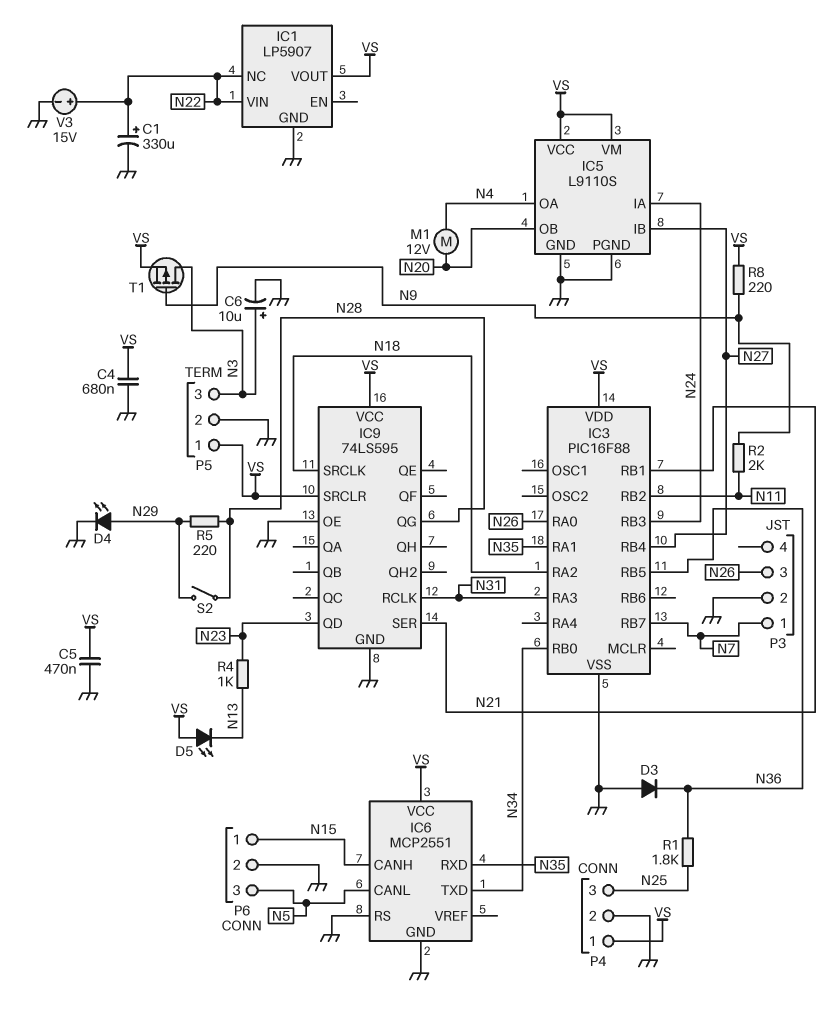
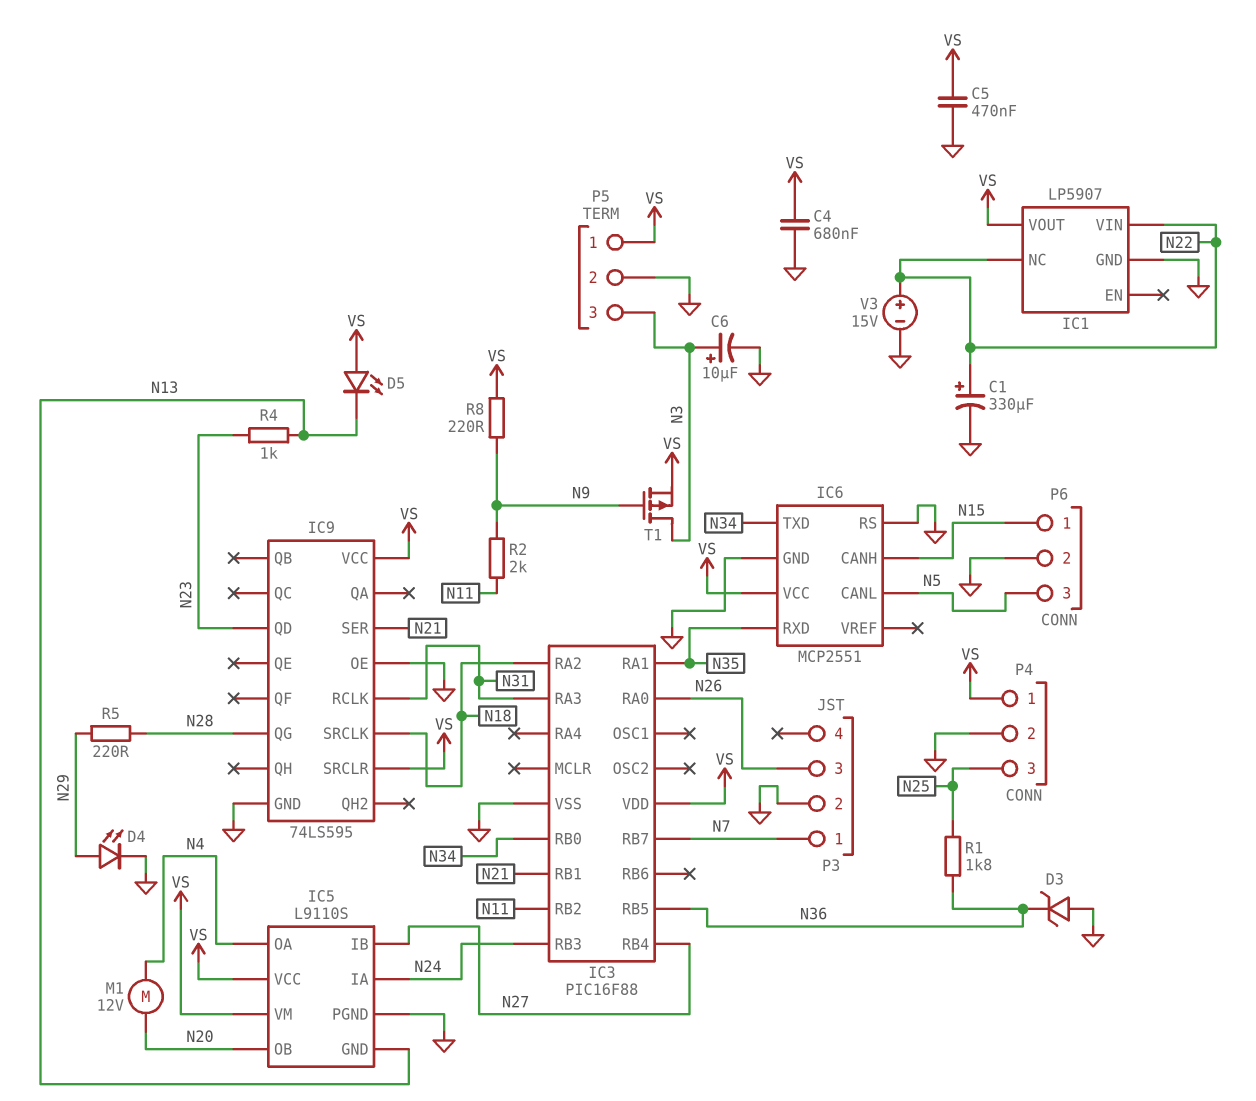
D3: diode (A GND, K N36) -> zener (A GND, K N36)
IC5 pin GND: GND -> N13
S2: switch (N28, N29) -> none

